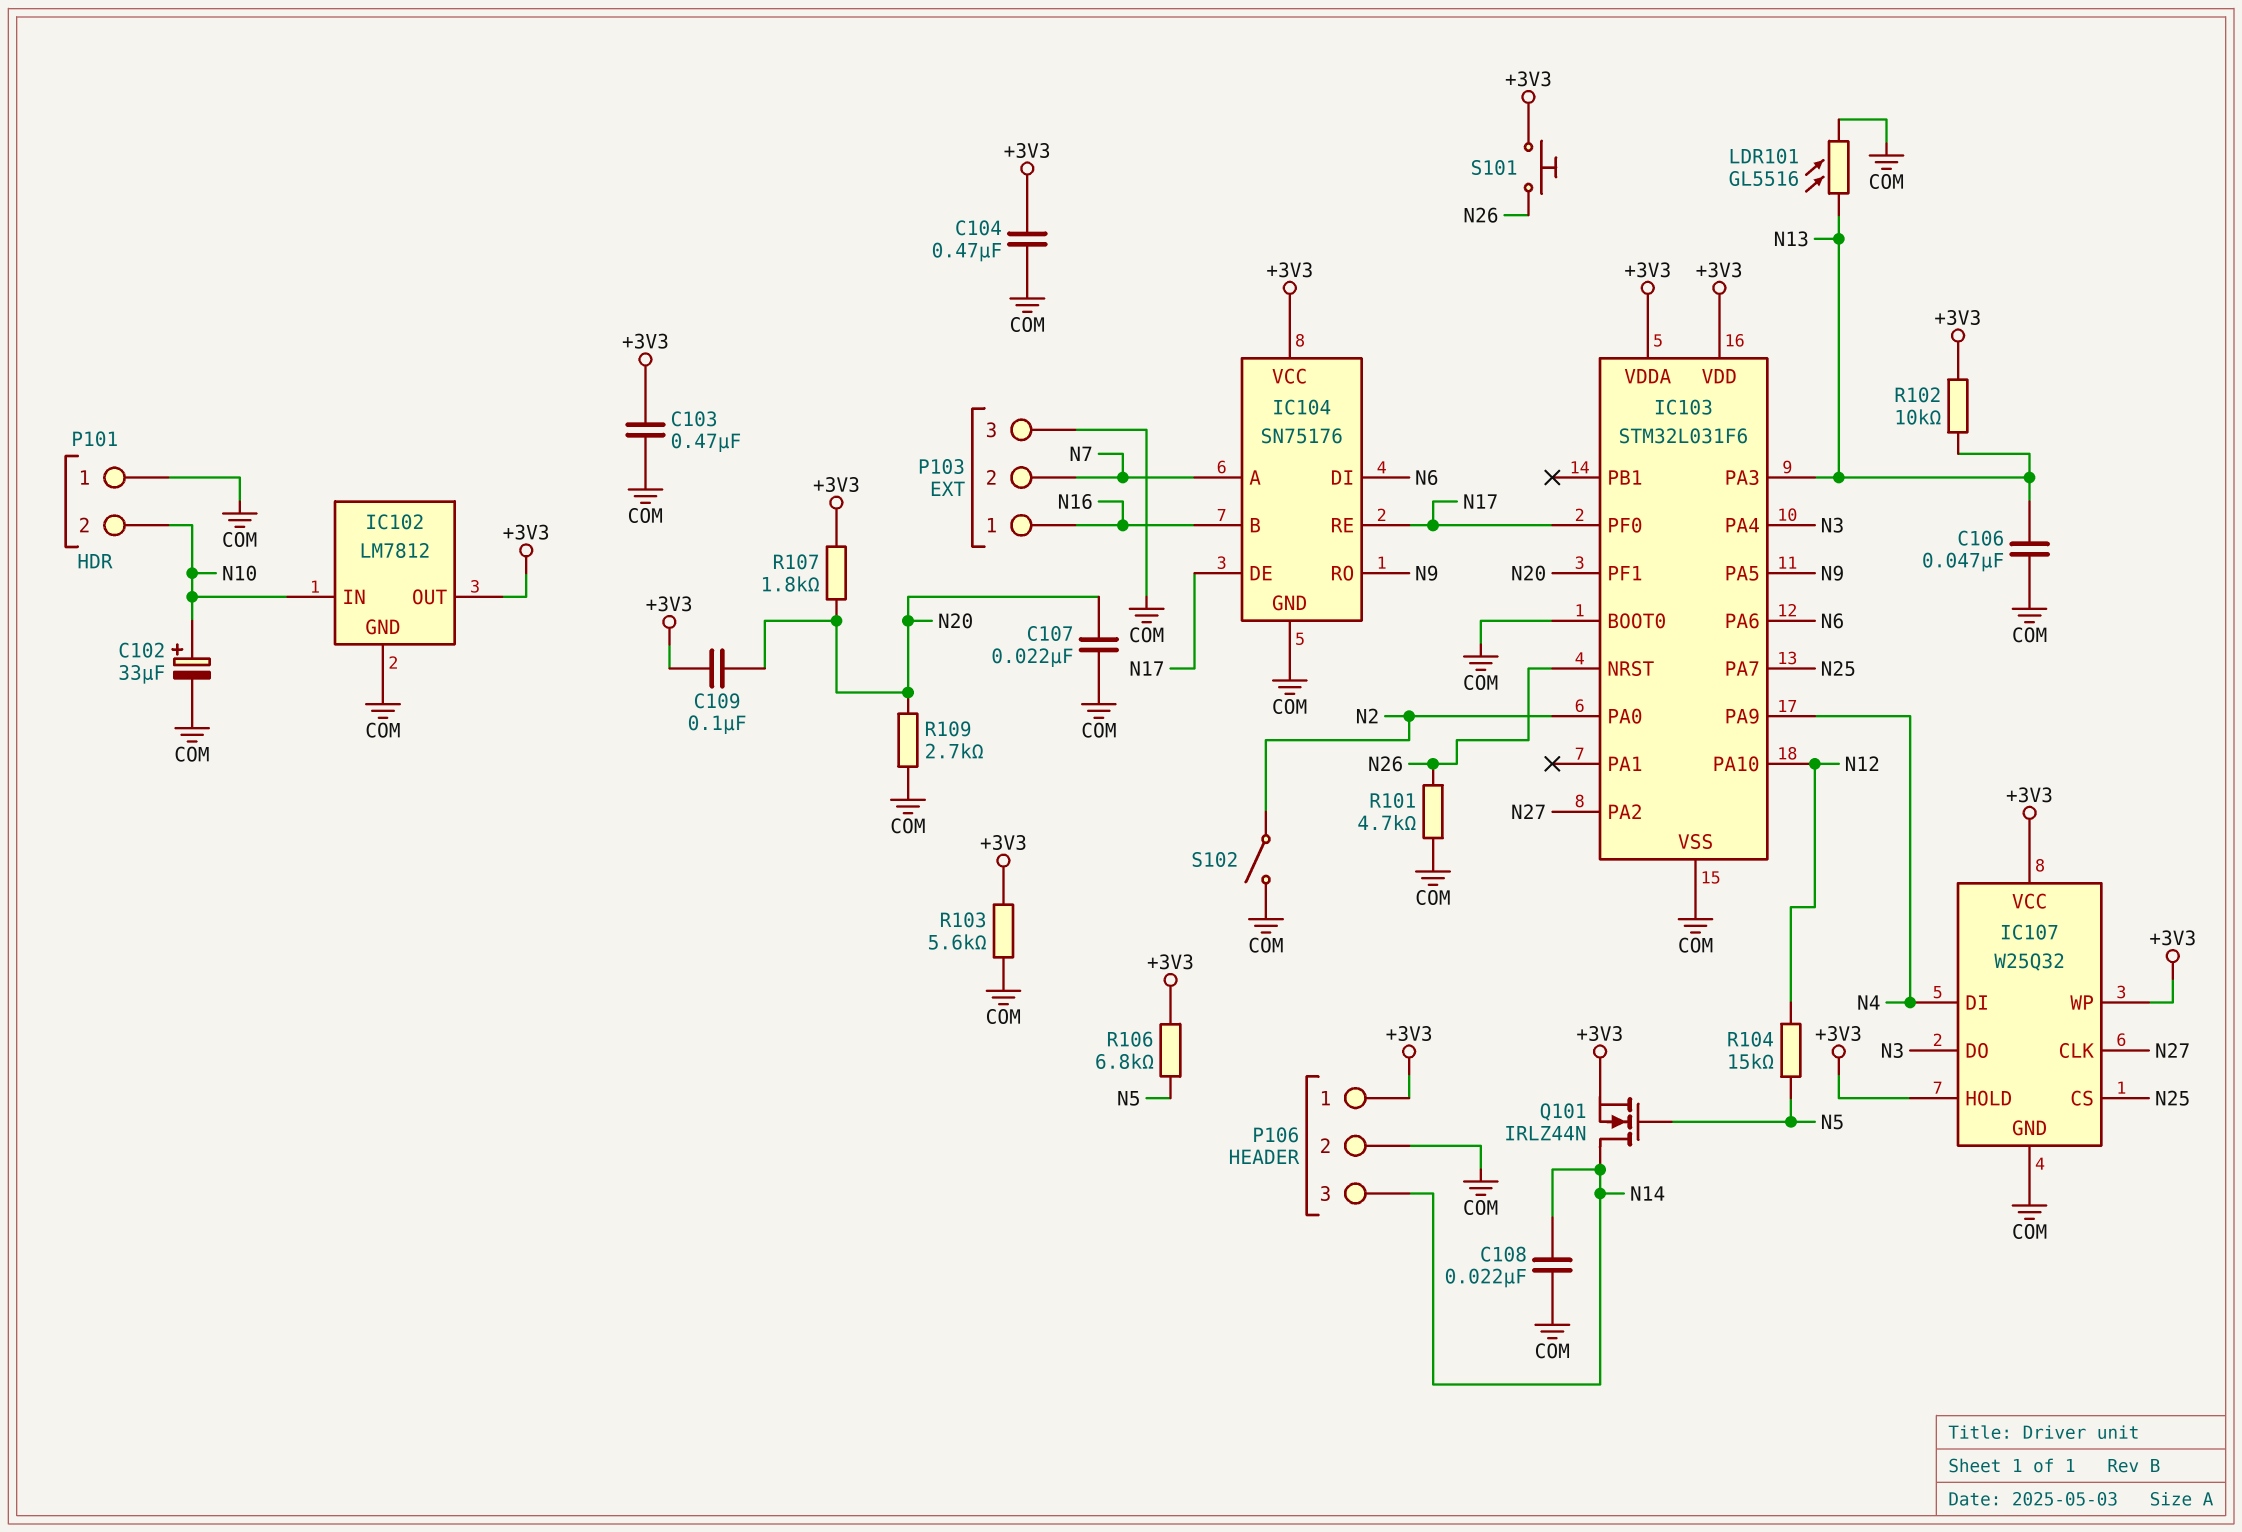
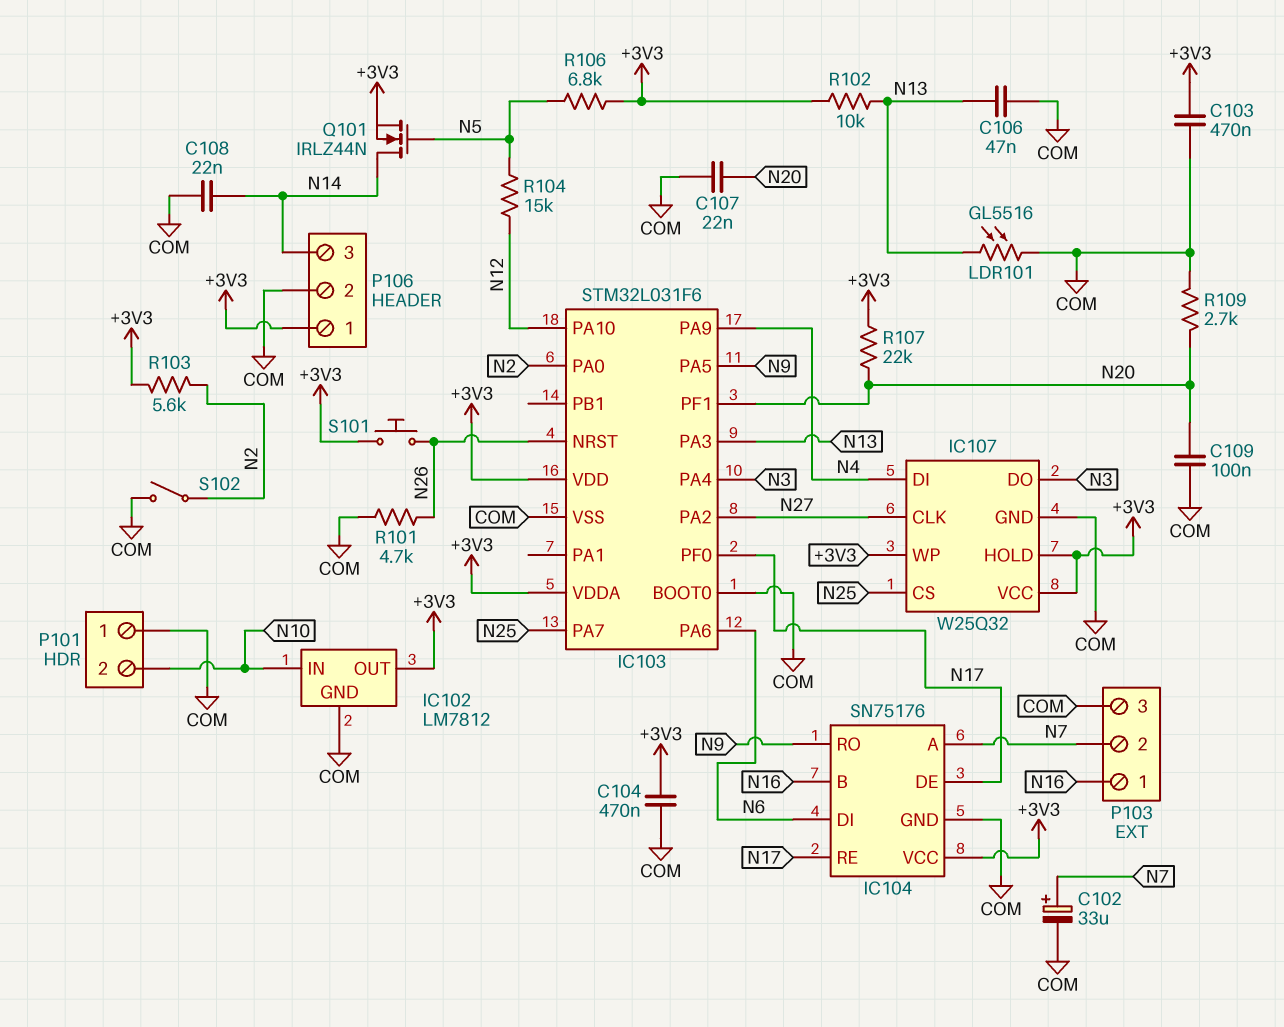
C102: 33uF (plus N10, minus COM) -> 33uF (plus N7, minus COM)
C109: 100nF (+3V3, N20) -> 100nF (COM, N20)
R103: 5.6k (+3V3, COM) -> 5.6k (+3V3, N2)
R107: 1.8k (+3V3, N20) -> 22k (+3V3, N20)

